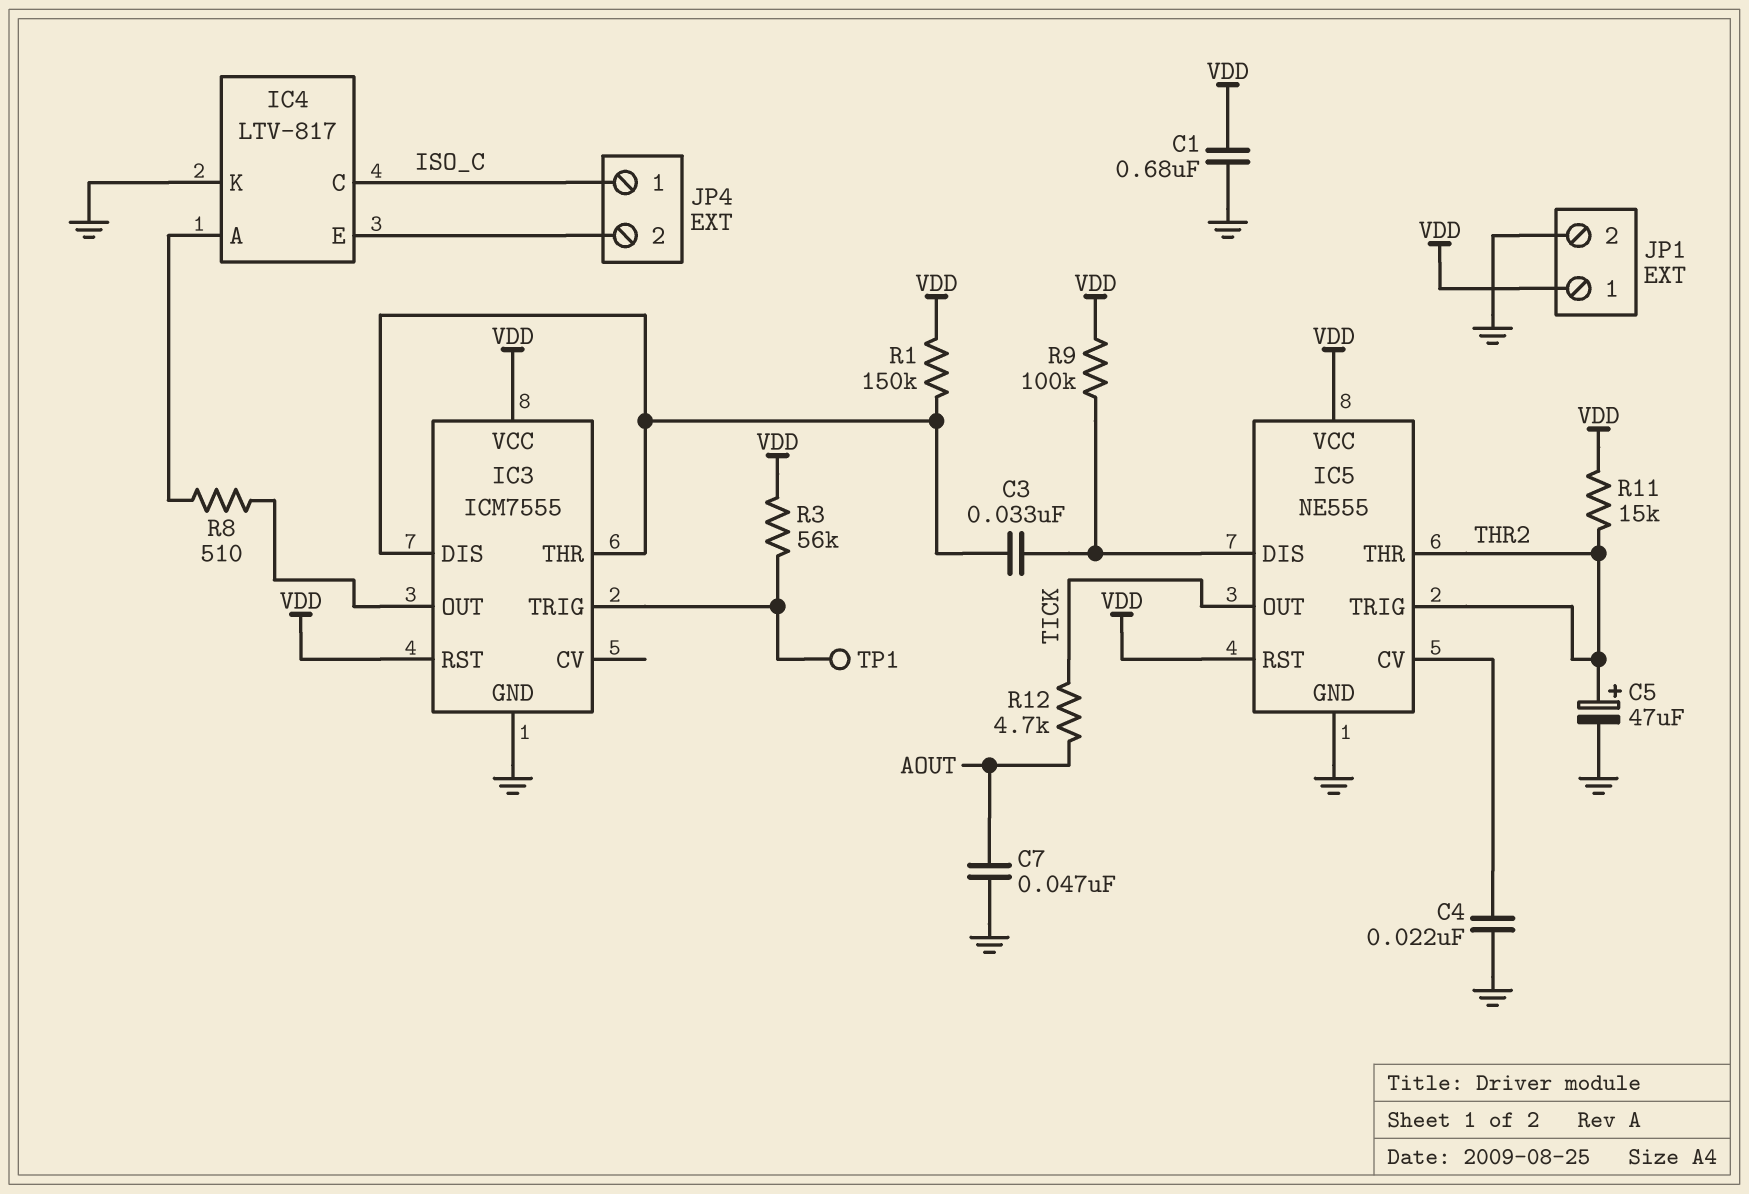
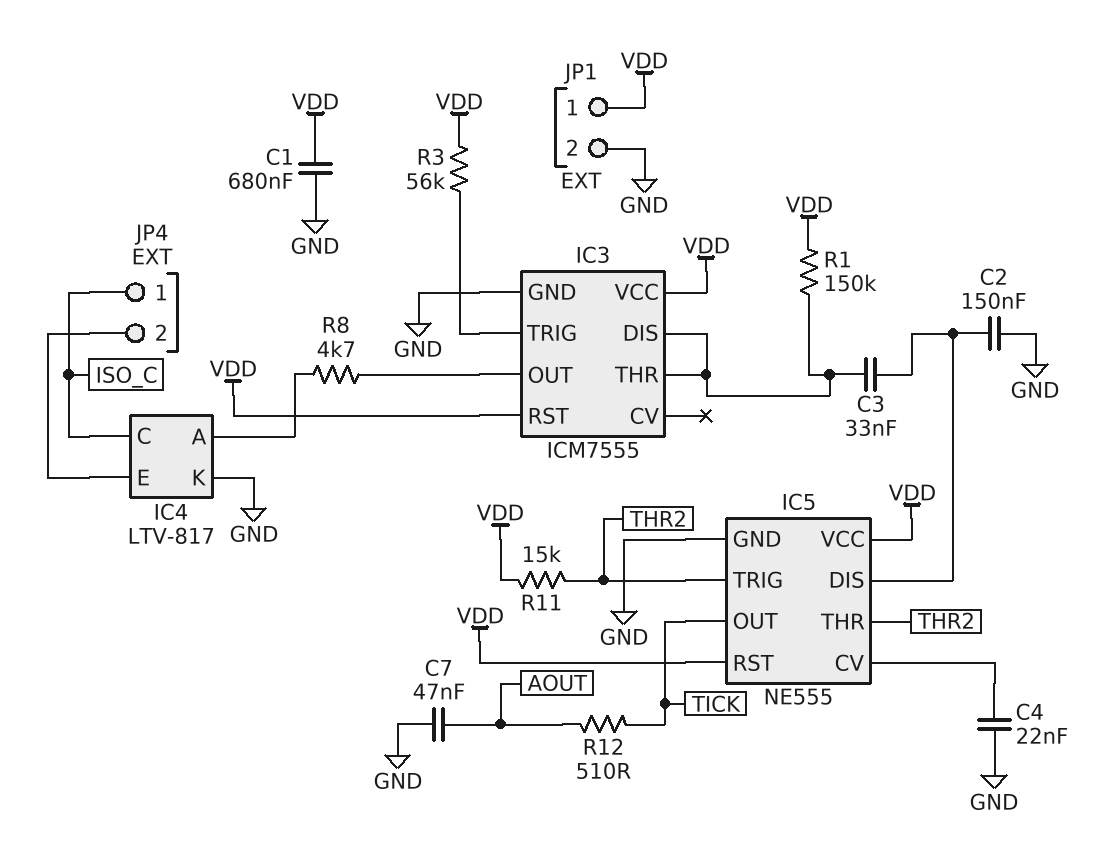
C2: none -> 150nF (GND, IC5/DIS)
C5: 47uF (plus THR2, minus GND) -> none
R8: 510 (IC3/OUT, IC4/A) -> 4.7k (IC3/OUT, IC4/A)
R9: 100k (IC5/DIS, VDD) -> none
R12: 4.7k (AOUT, TICK) -> 510 (AOUT, TICK)
TP1: test point (IC3/TRIG) -> none

